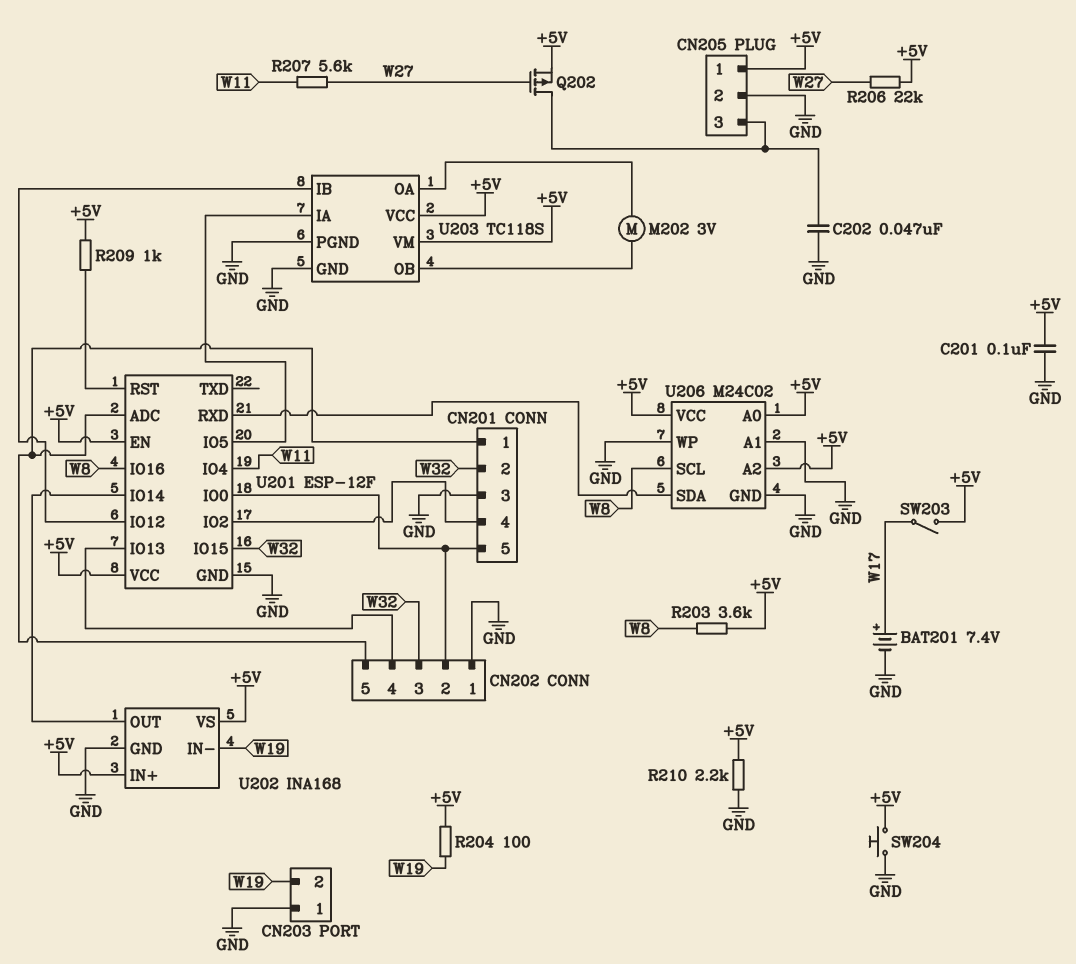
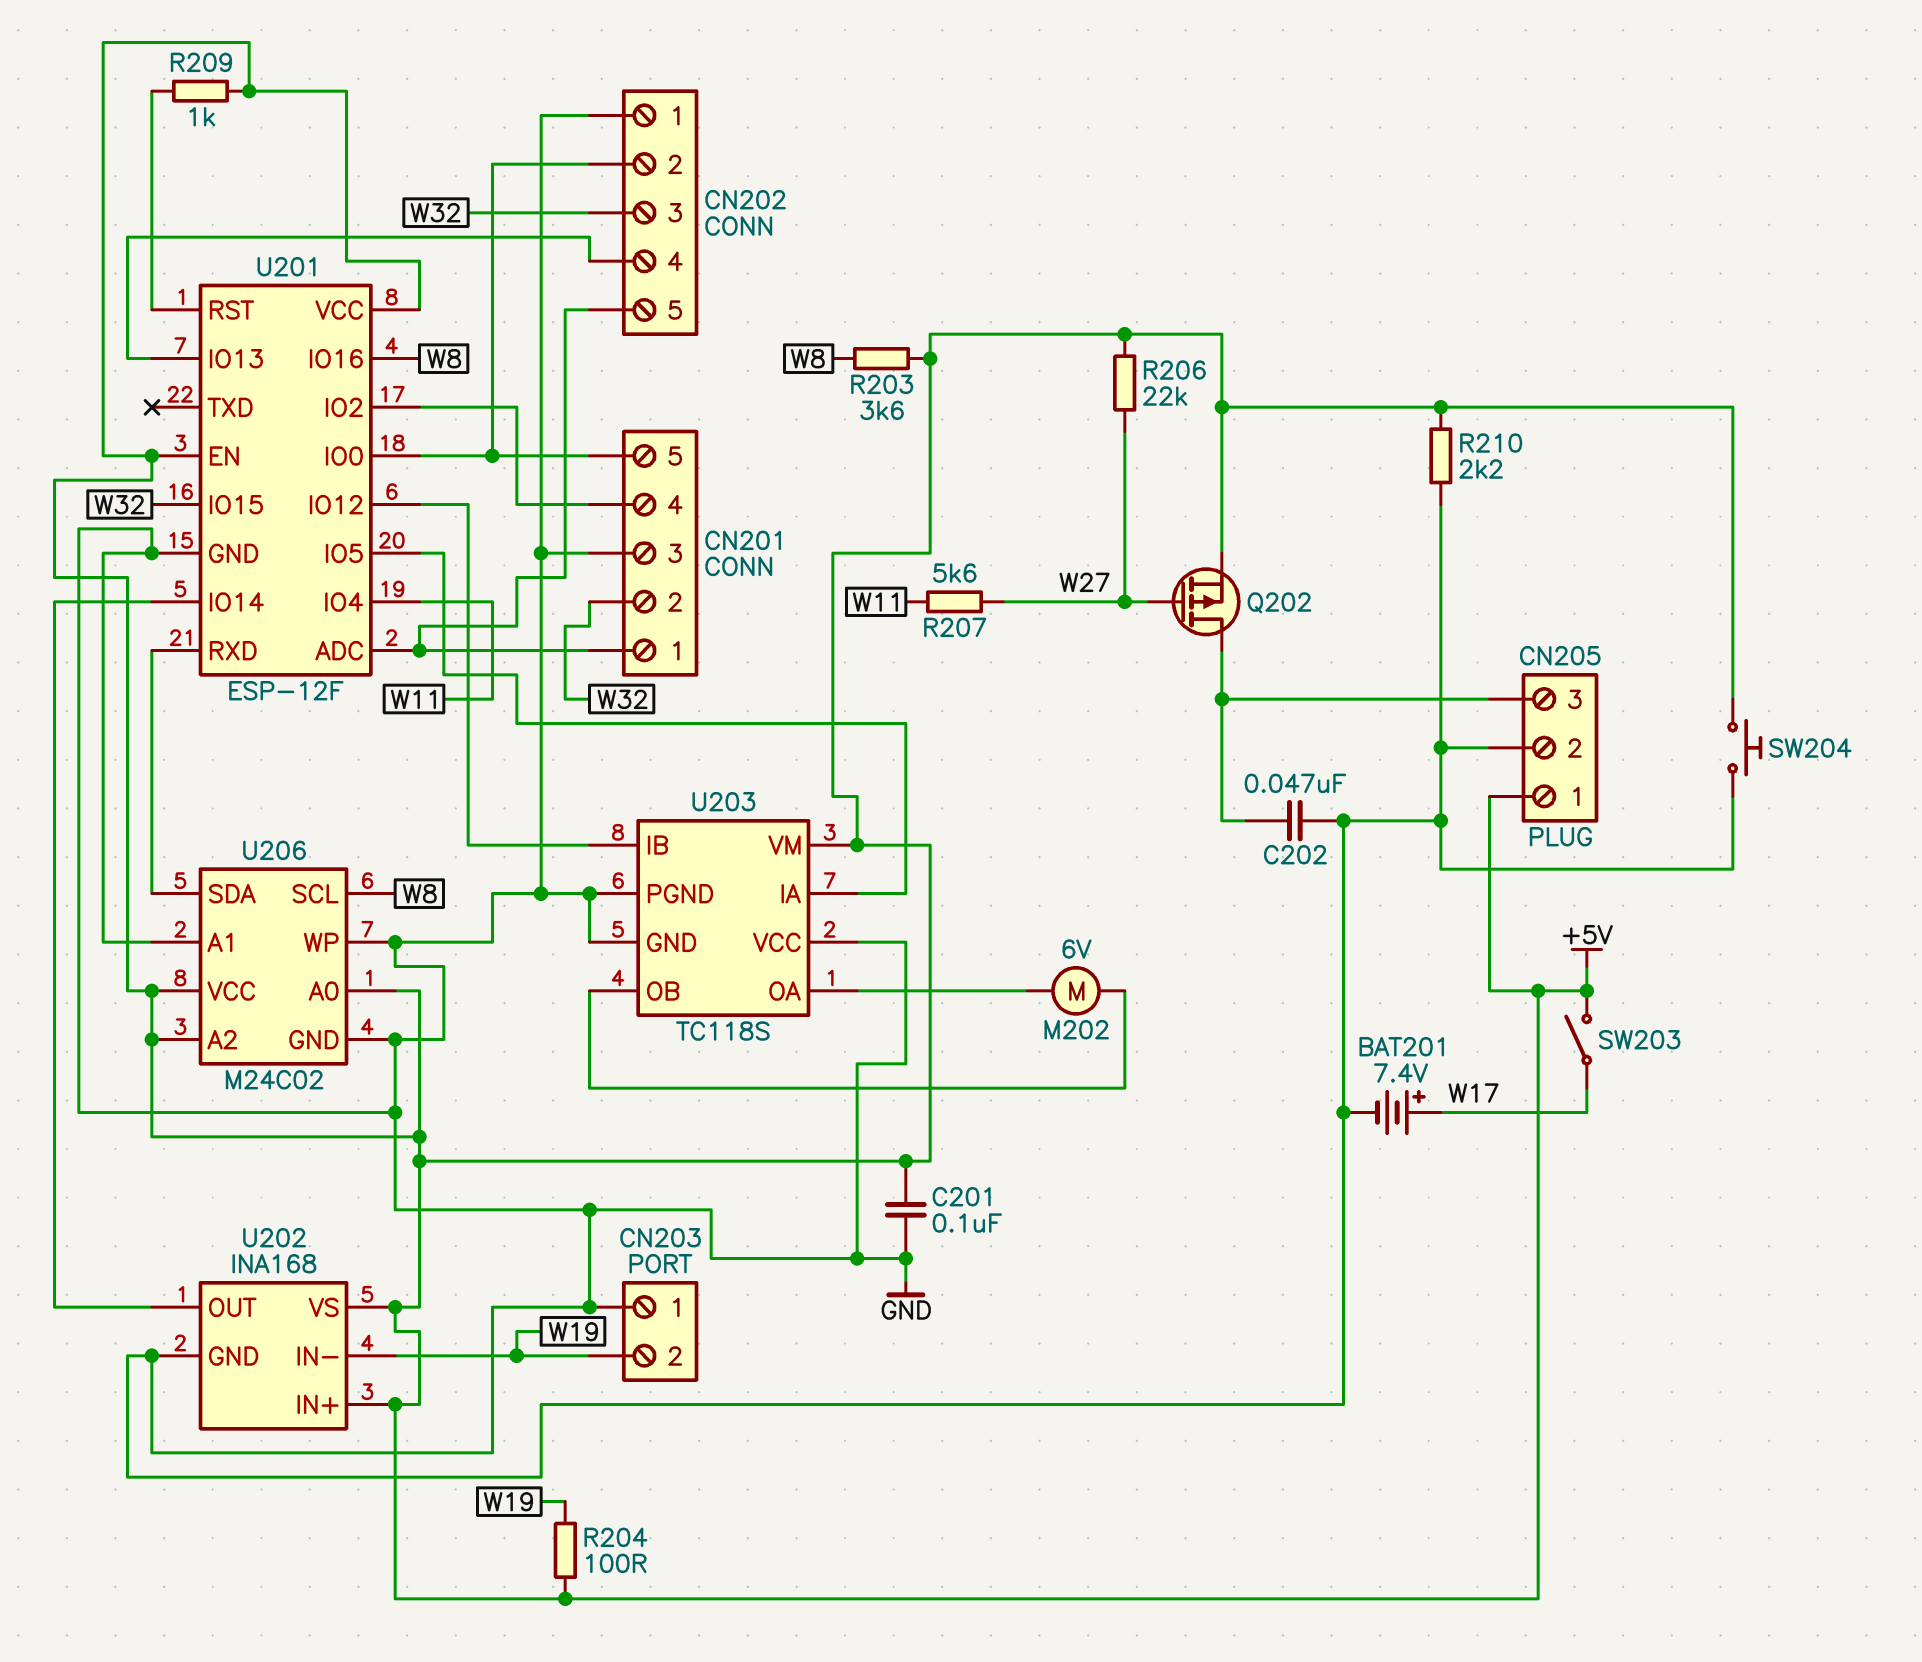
M202: motor 3V (U203/OA, U203/OB) -> motor 6V (U203/OA, U203/OB)
U203 pin VCC: +5V -> GND

